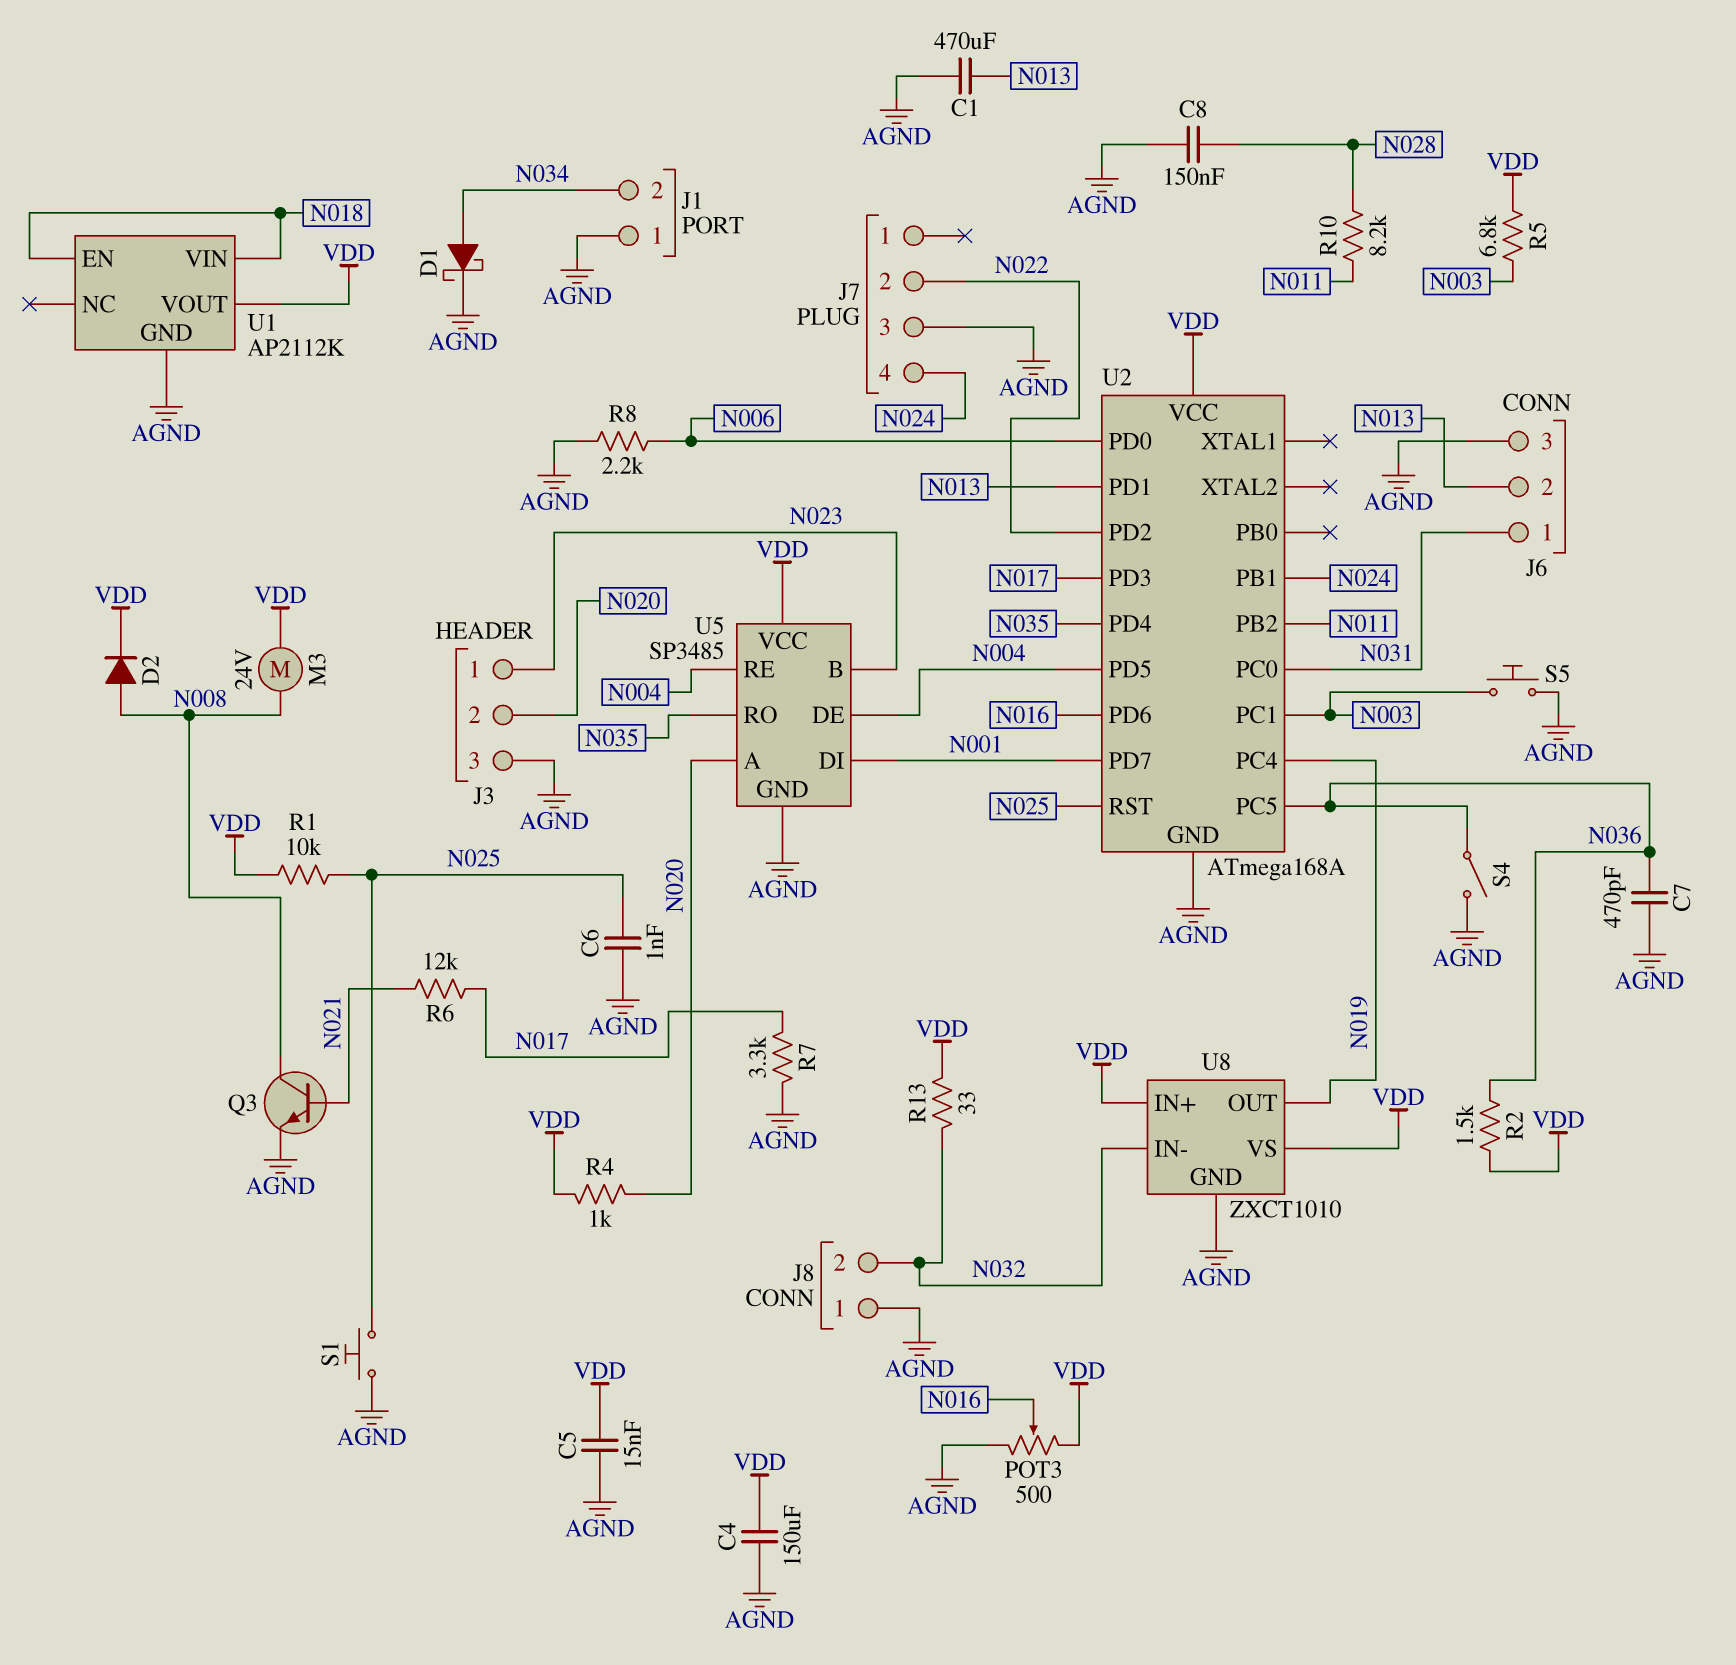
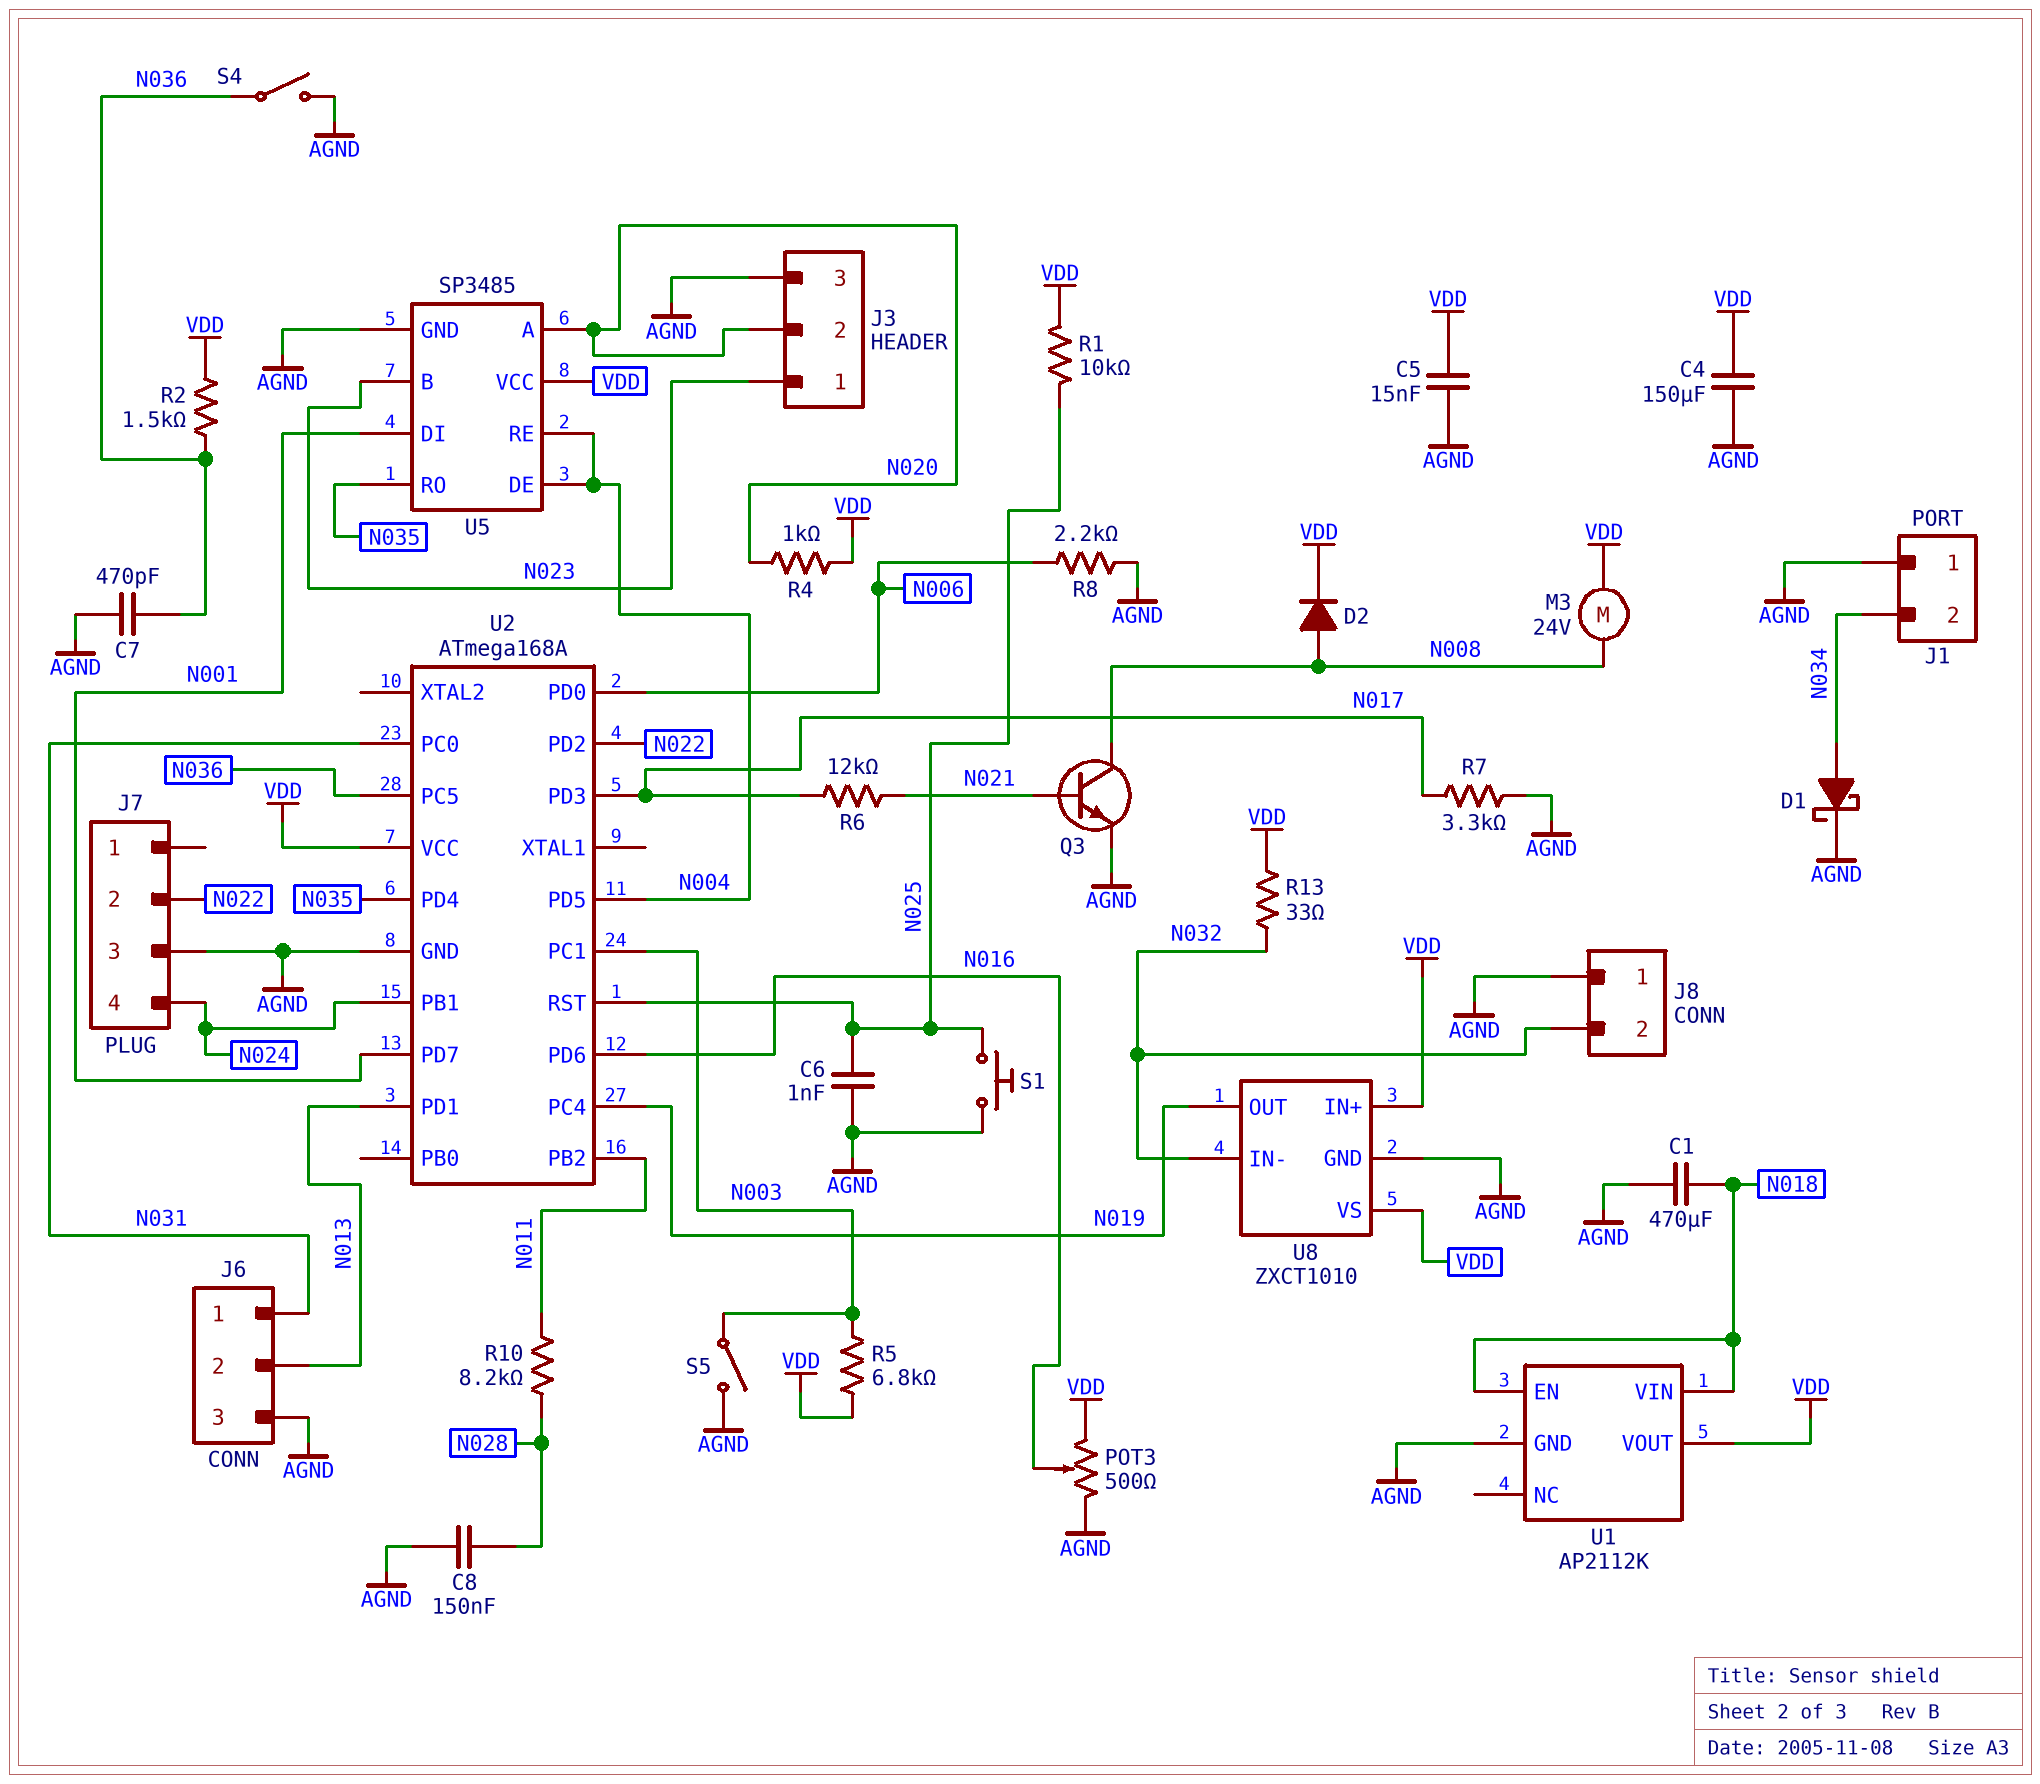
C1: 470uF (AGND, N013) -> 470uF (AGND, N018)
S5: button (AGND, N003) -> switch (AGND, N003)

